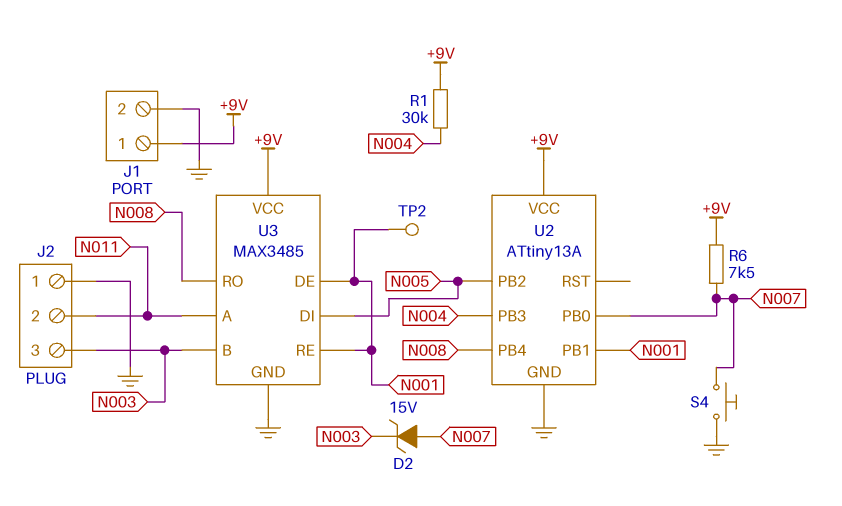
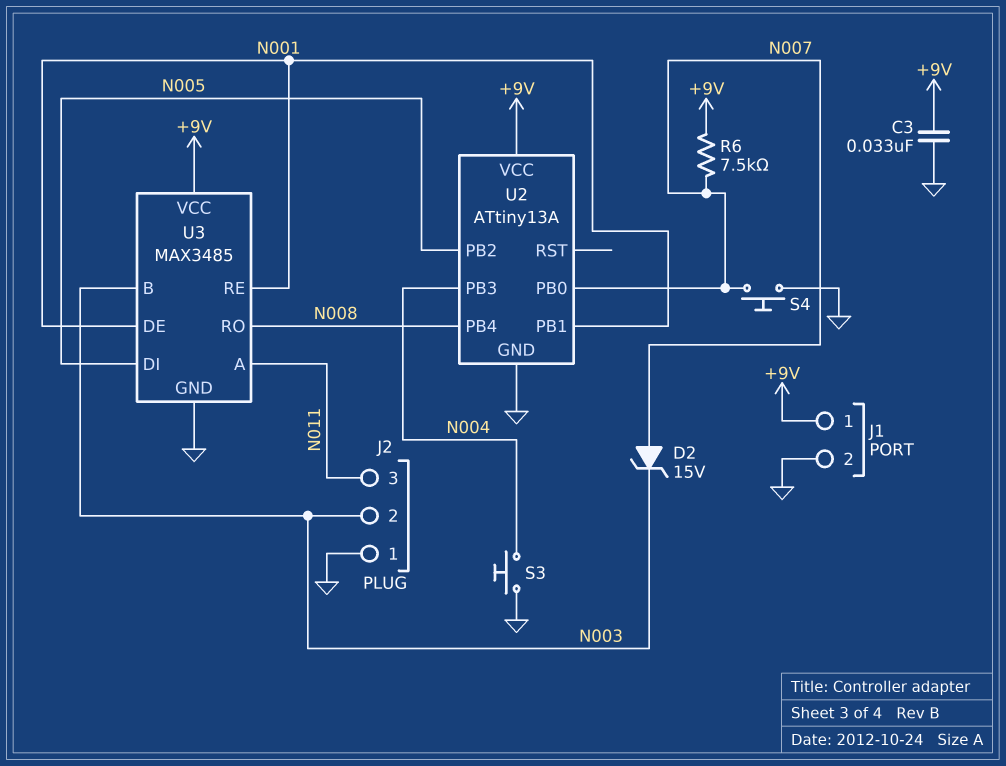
C3: none -> 33nF (+9V, GND)
J2 pin 2: N011 -> N003
J2 pin 3: N003 -> N011
R1: 30k (+9V, N004) -> none
S3: none -> button (GND, N004)
TP2: test point (N001) -> none

